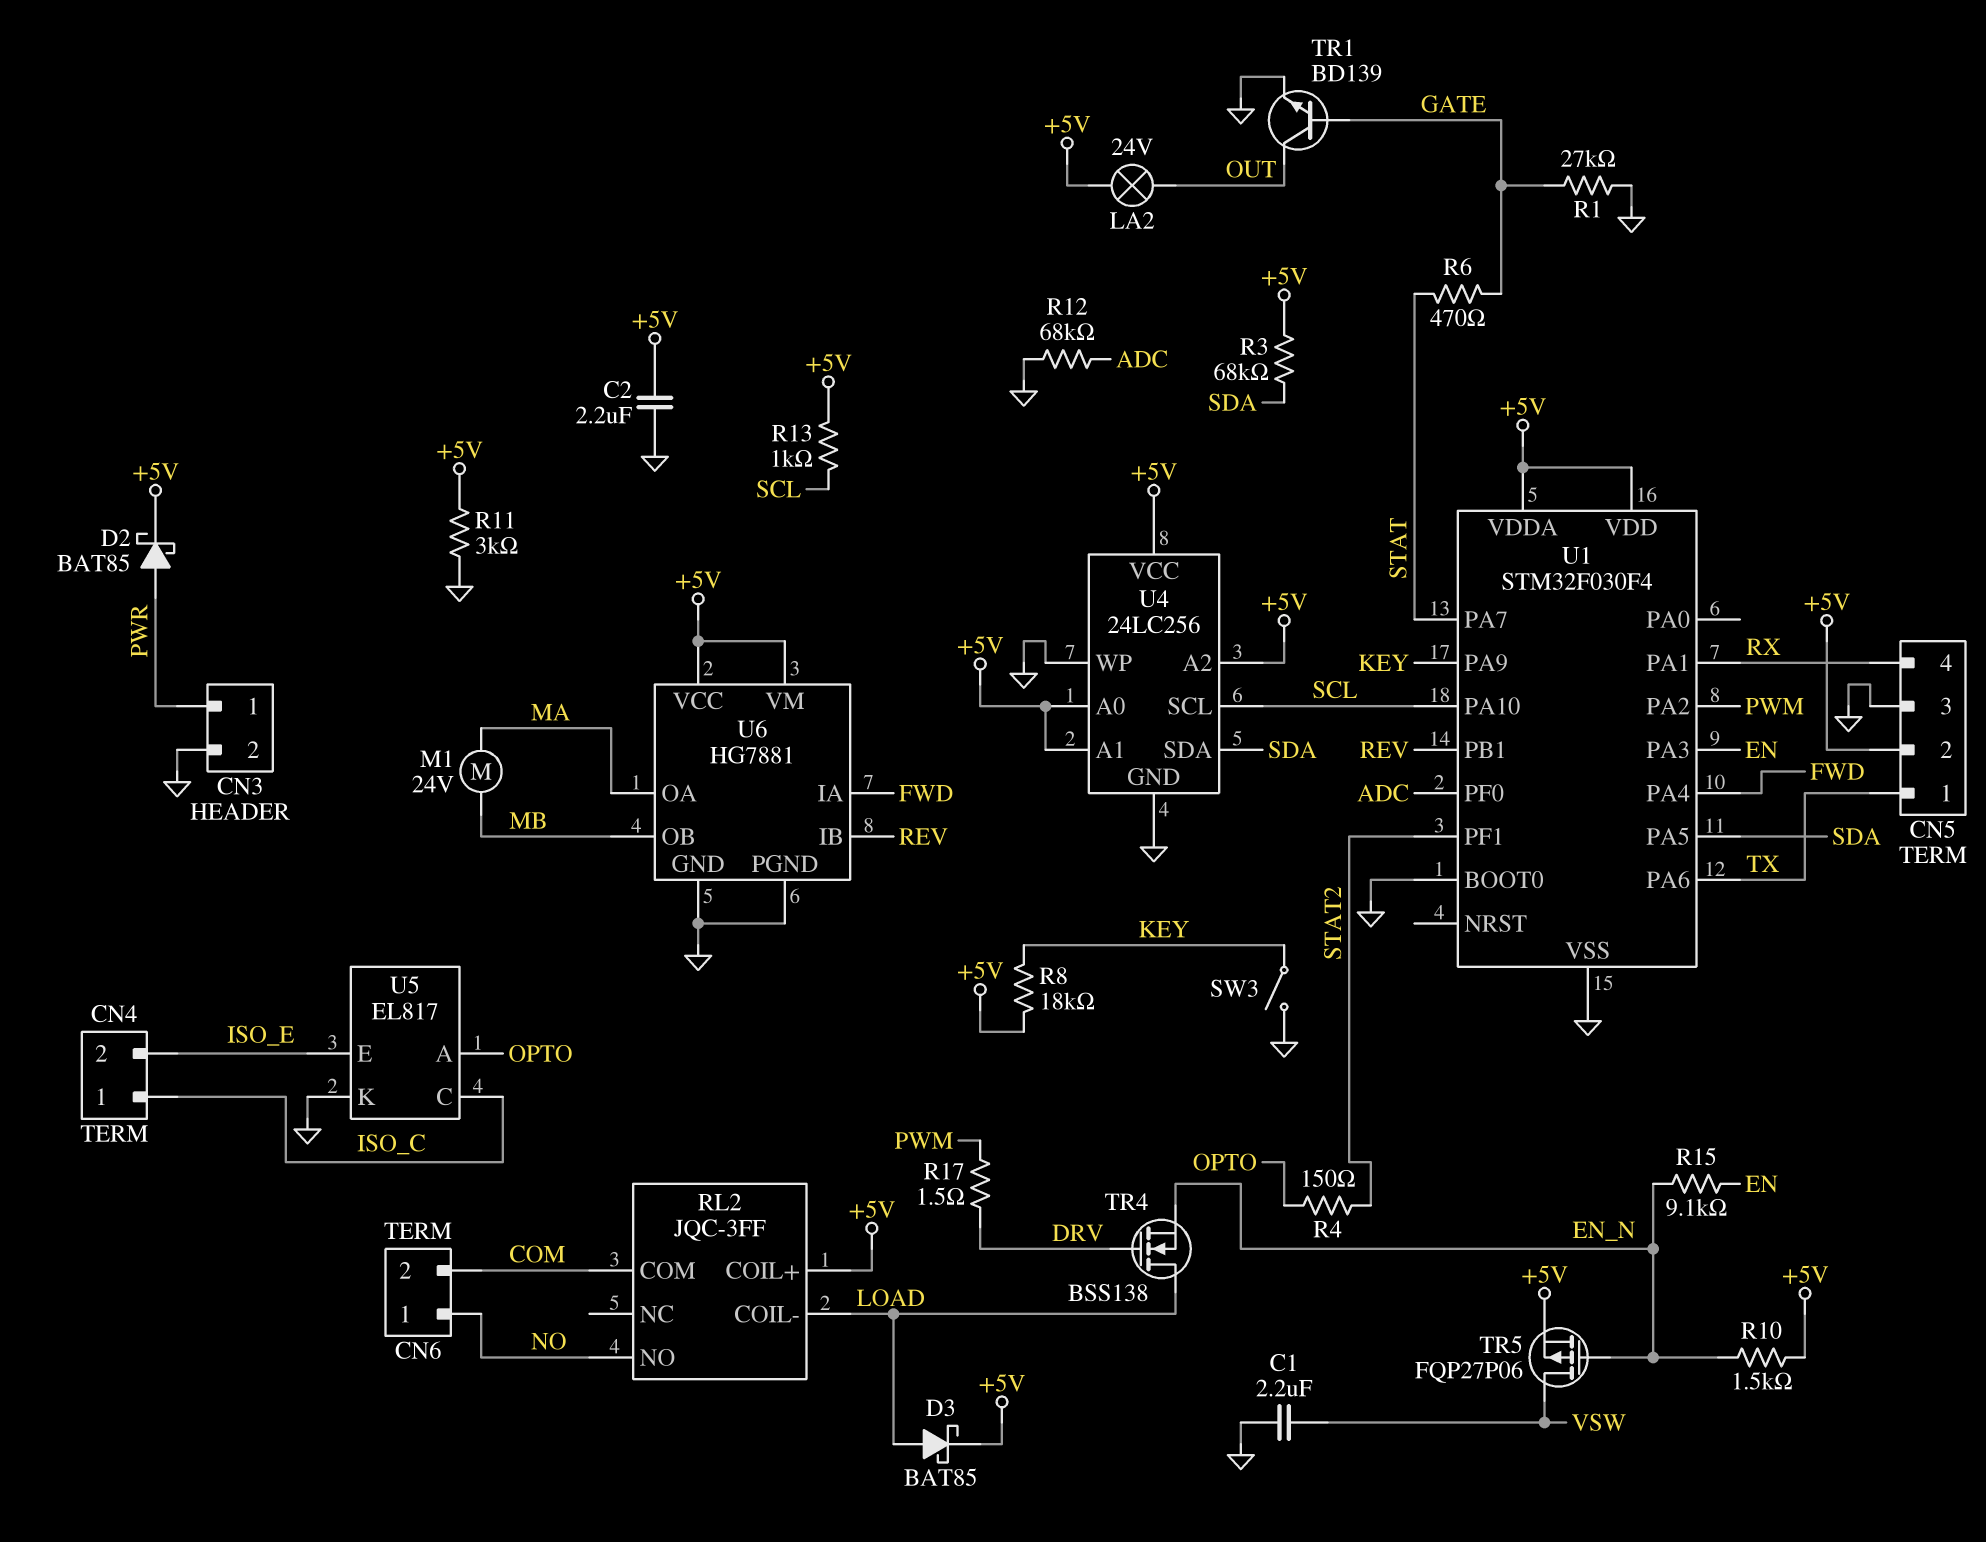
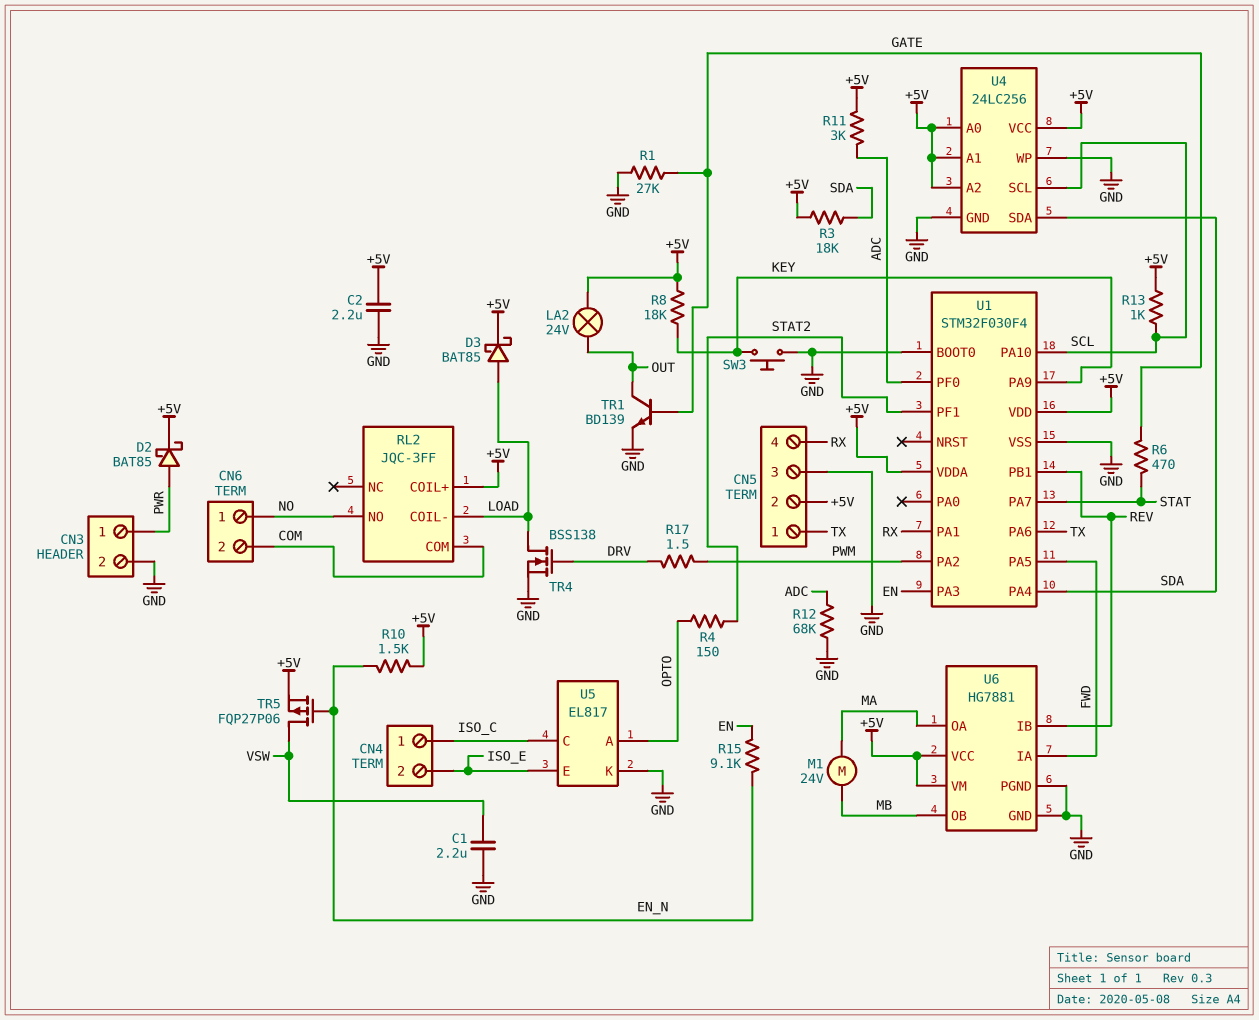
R3: 68k (+5V, SDA) -> 18k (+5V, SDA)
R11: 3k (+5V, GND) -> 3k (+5V, ADC)
SW3: switch (GND, KEY) -> button (GND, KEY)
TR4: NMOS BSS138 (G DRV, D LOAD, S EN_N) -> NMOS BSS138 (G DRV, D LOAD, S GND)
U1 pin PA4: FWD -> SDA
U1 pin PA5: SDA -> FWD

